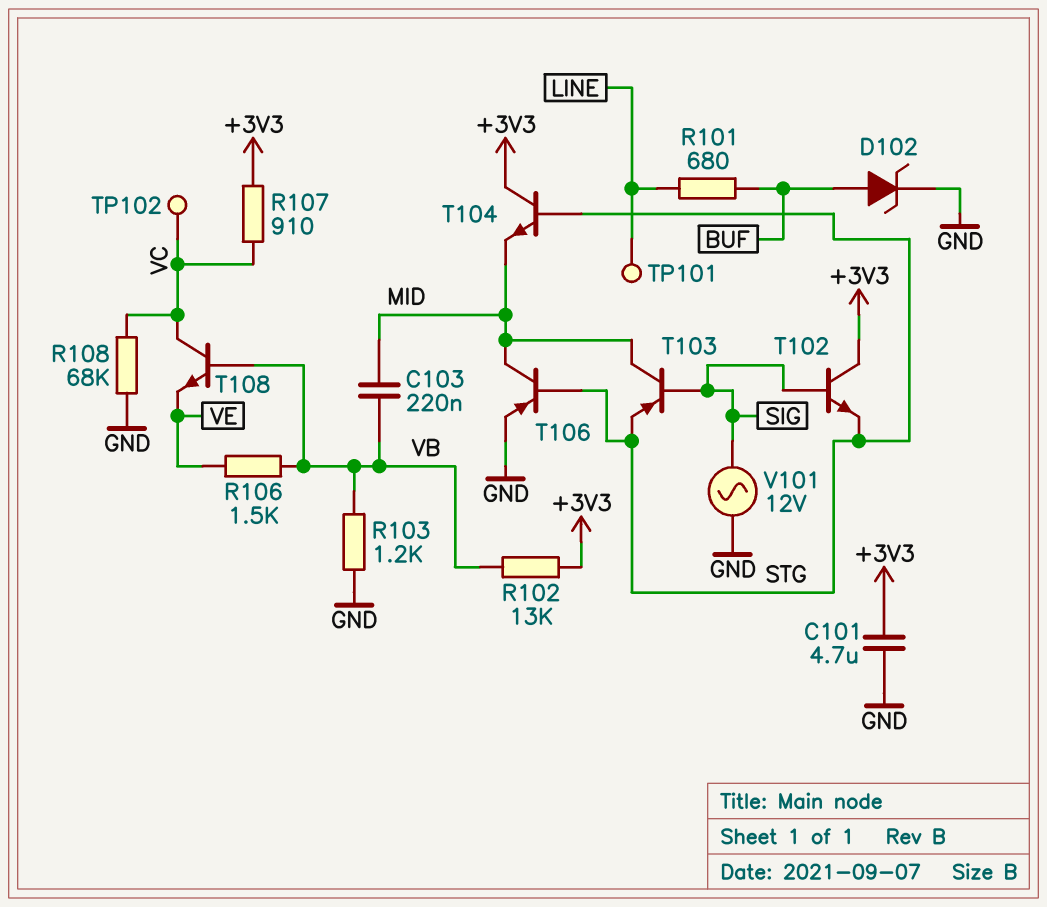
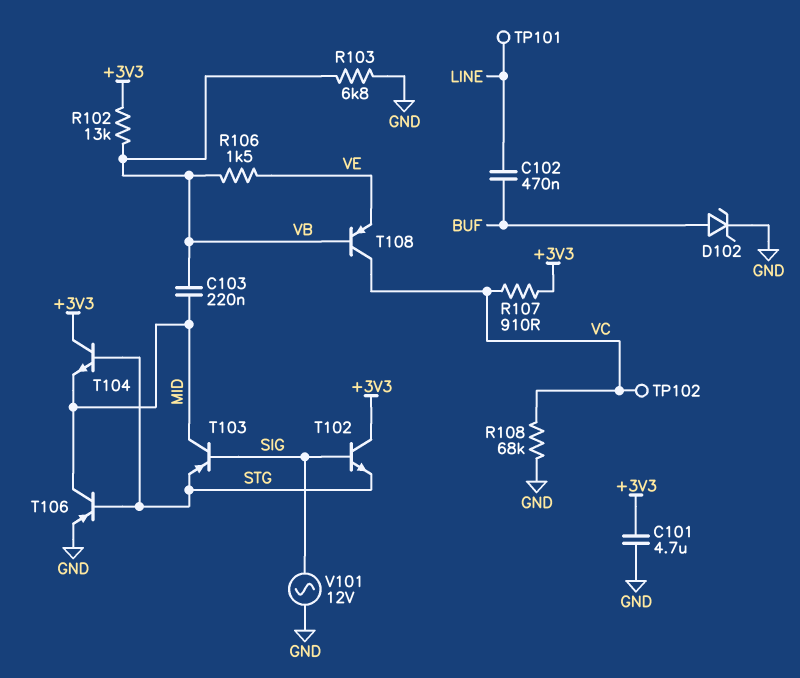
C102: none -> 470nF (BUF, LINE)
R101: 680 (BUF, LINE) -> none
R103: 1.2k (GND, VB) -> 6.8k (GND, VB)
T108: NPN (B VB, C VC, E VE) -> PNP (B VB, C VC, E VE)

